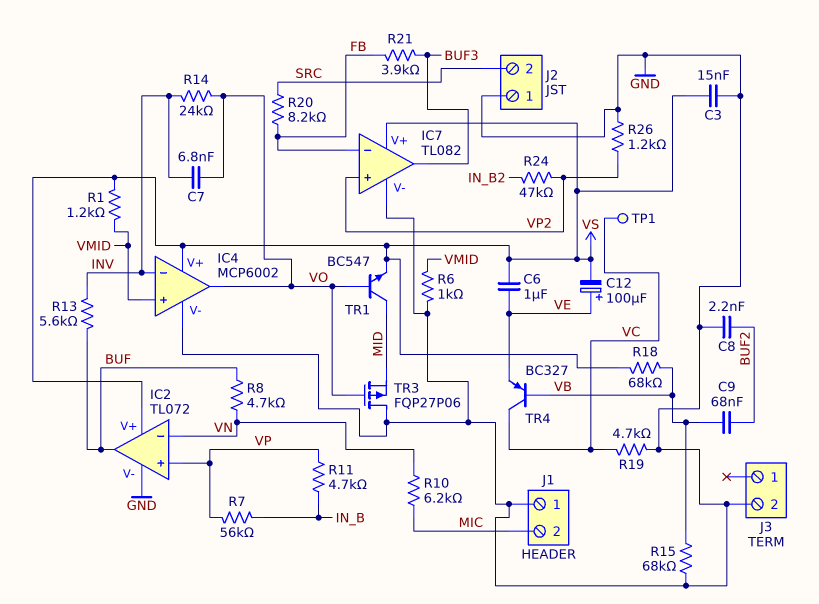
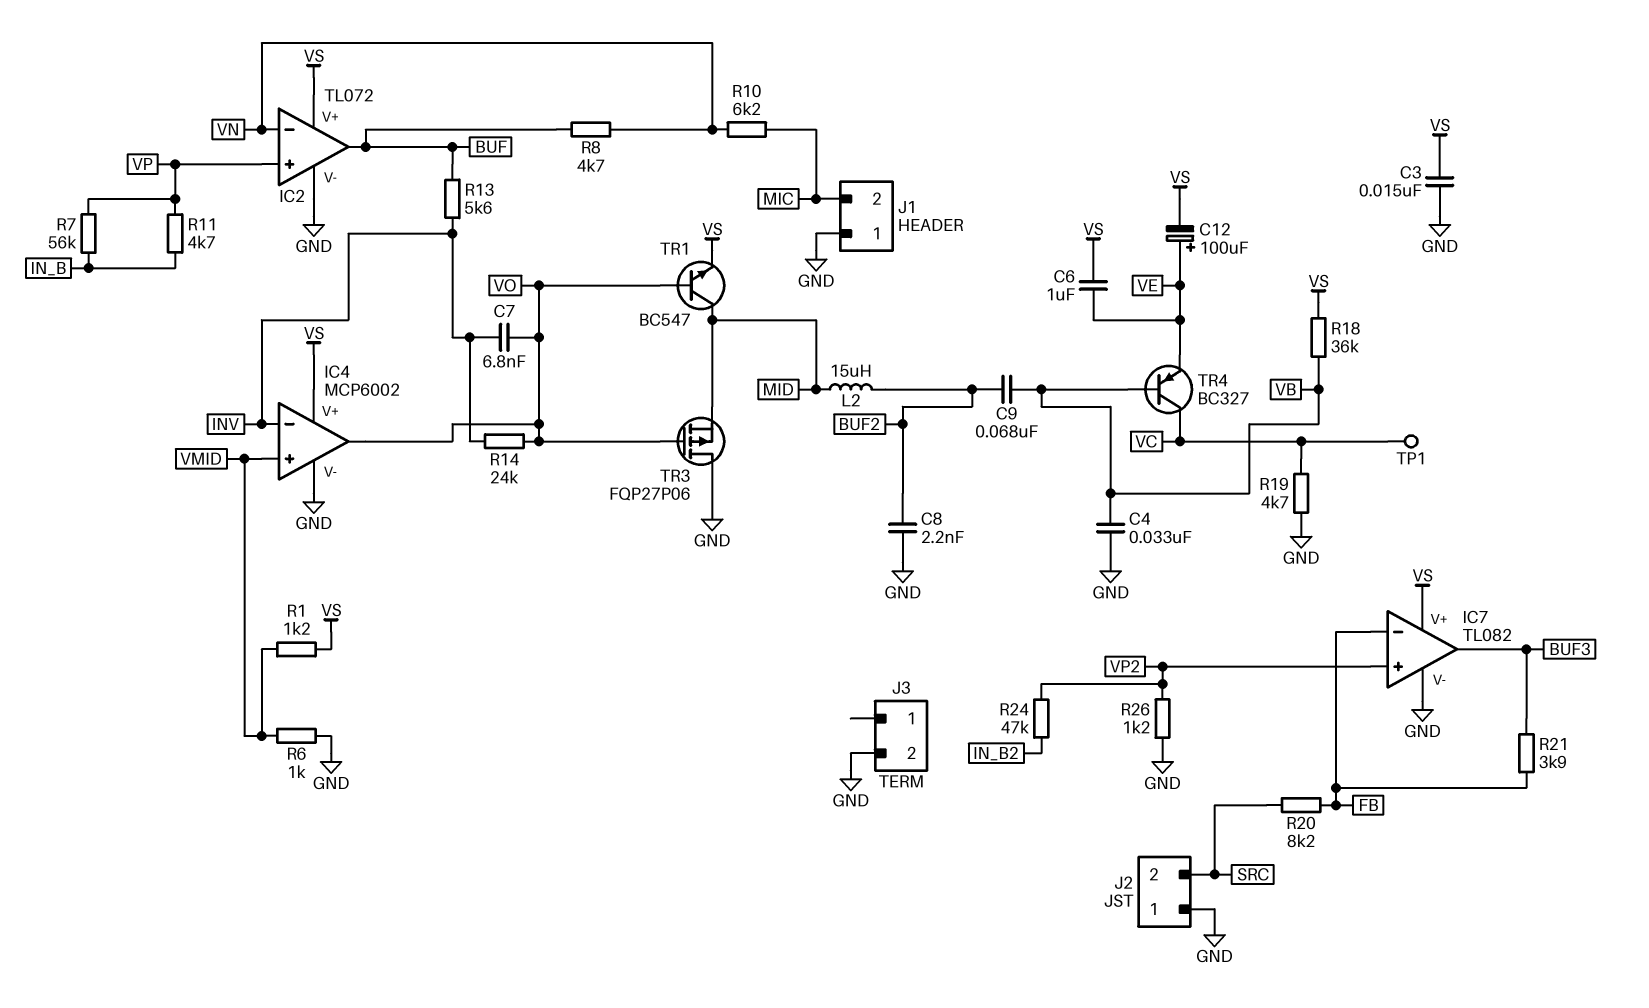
C4: none -> 33nF (GND, VB)
L2: none -> 15uH (BUF2, MID)
R15: 68k (GND, VB) -> none
R18: 68k (VB, VS) -> 36k (VB, VS)

